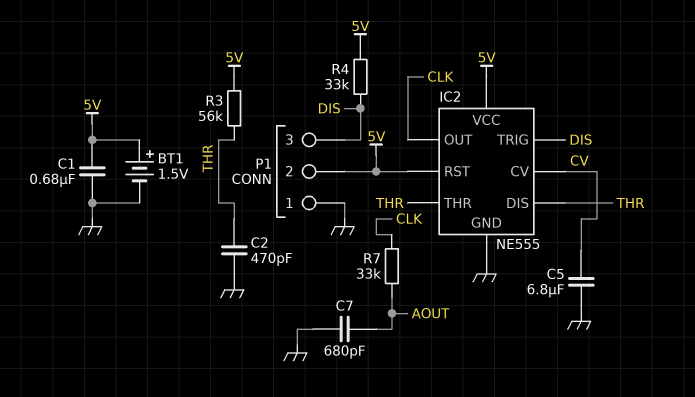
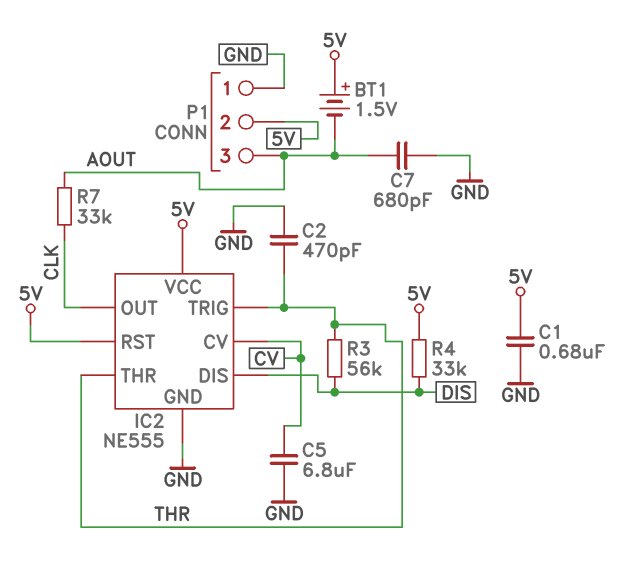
BT1: 1.5V (plus 5V, minus GND) -> 1.5V (plus 5V, minus AOUT)
IC2 pin DIS: THR -> DIS
IC2 pin TRIG: DIS -> THR
P1 pin 3: DIS -> AOUT
R3: 56k (5V, THR) -> 56k (DIS, THR)

